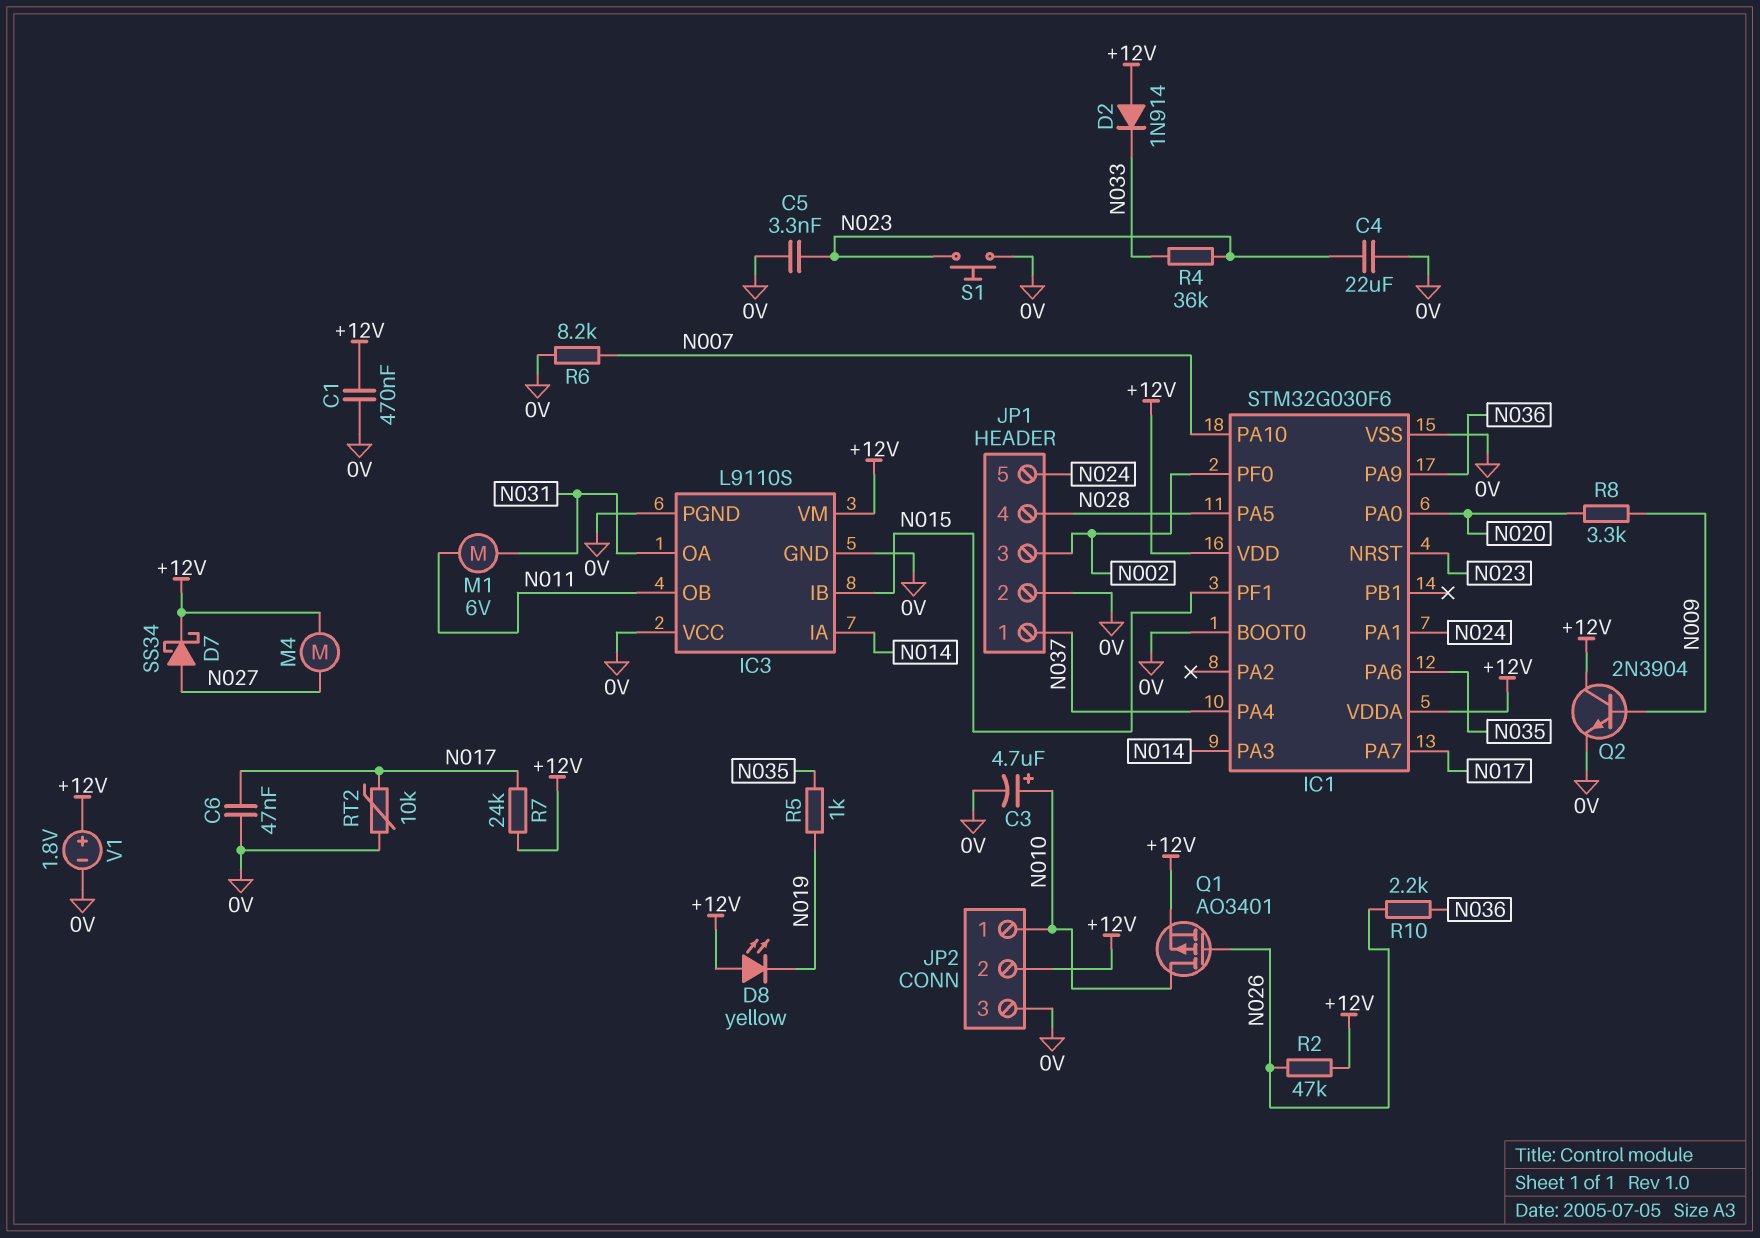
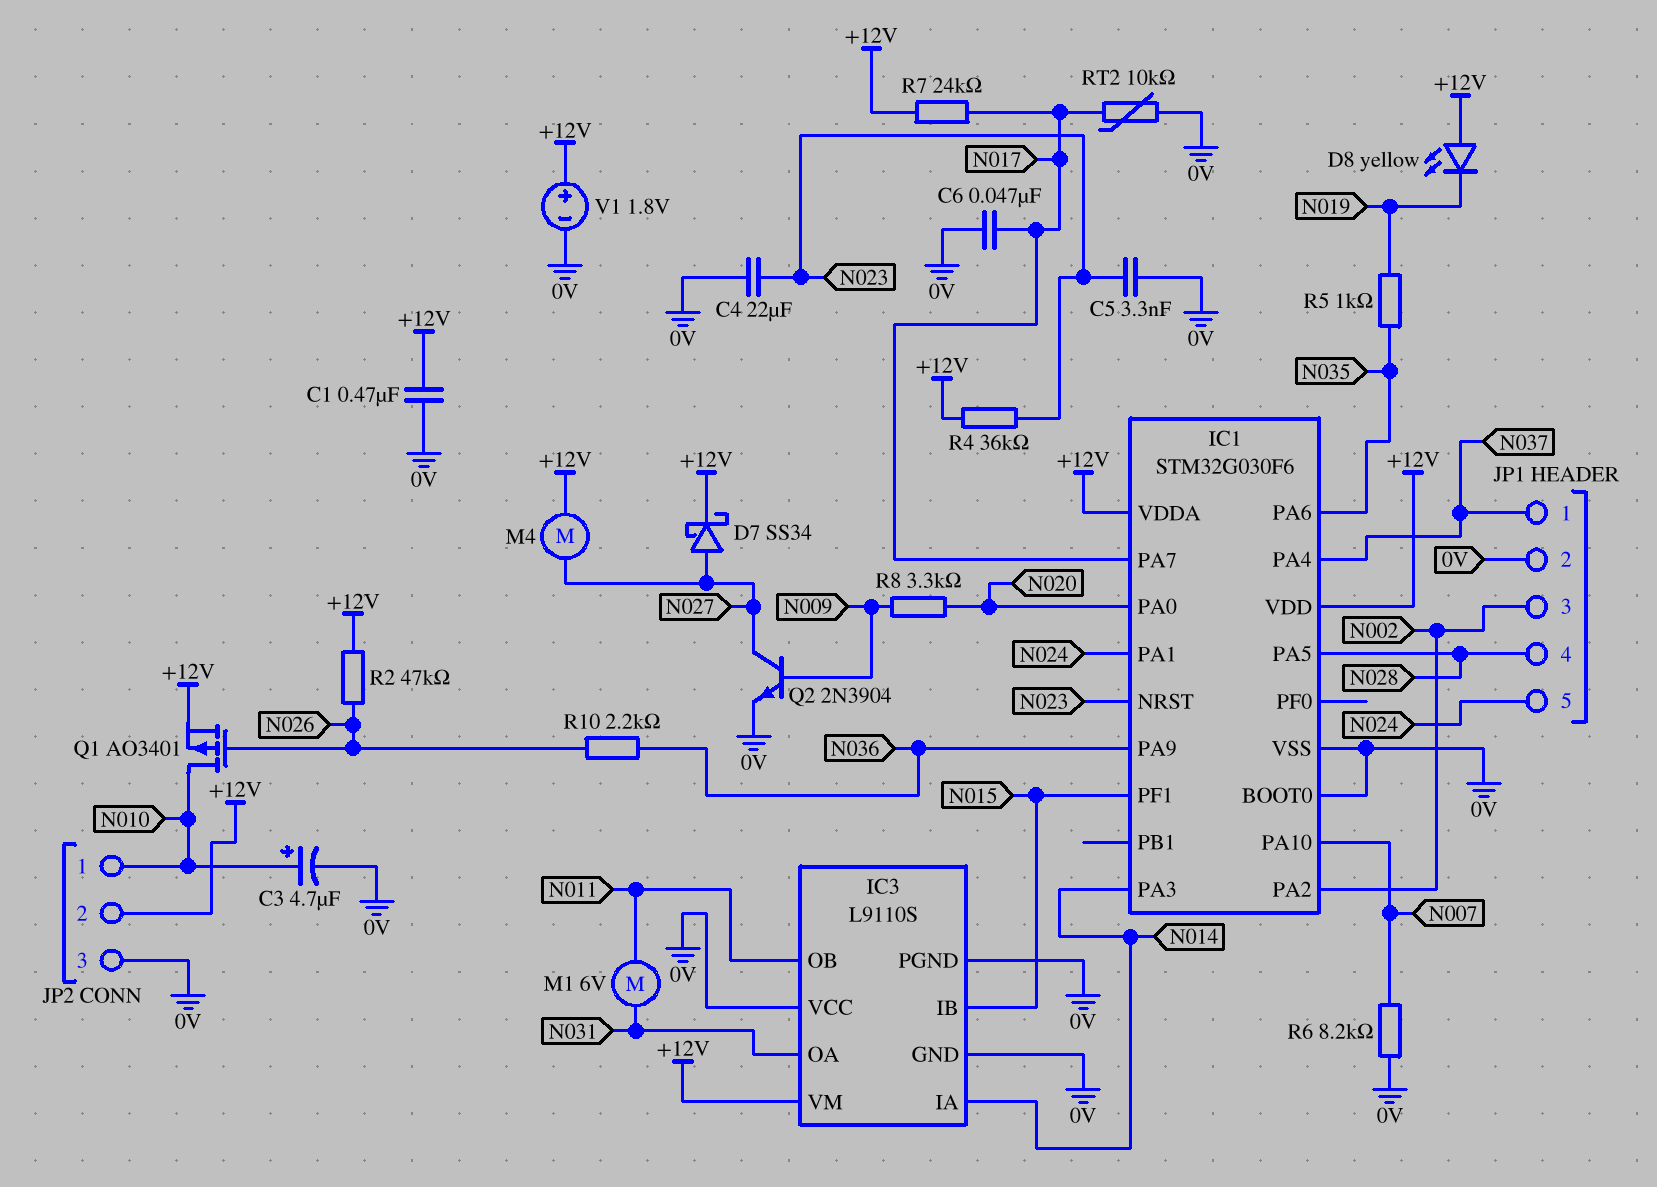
D2: diode 1N914 (A +12V, K N033) -> none
IC1 pin PA2: none -> N002
IC1 pin PF0: N002 -> none
Q2: NPN 2N3904 (B N009, C +12V, E 0V) -> NPN 2N3904 (B N009, C N027, E 0V)
R4: 36k (N023, N033) -> 36k (+12V, N023)
S1: button (0V, N023) -> none

